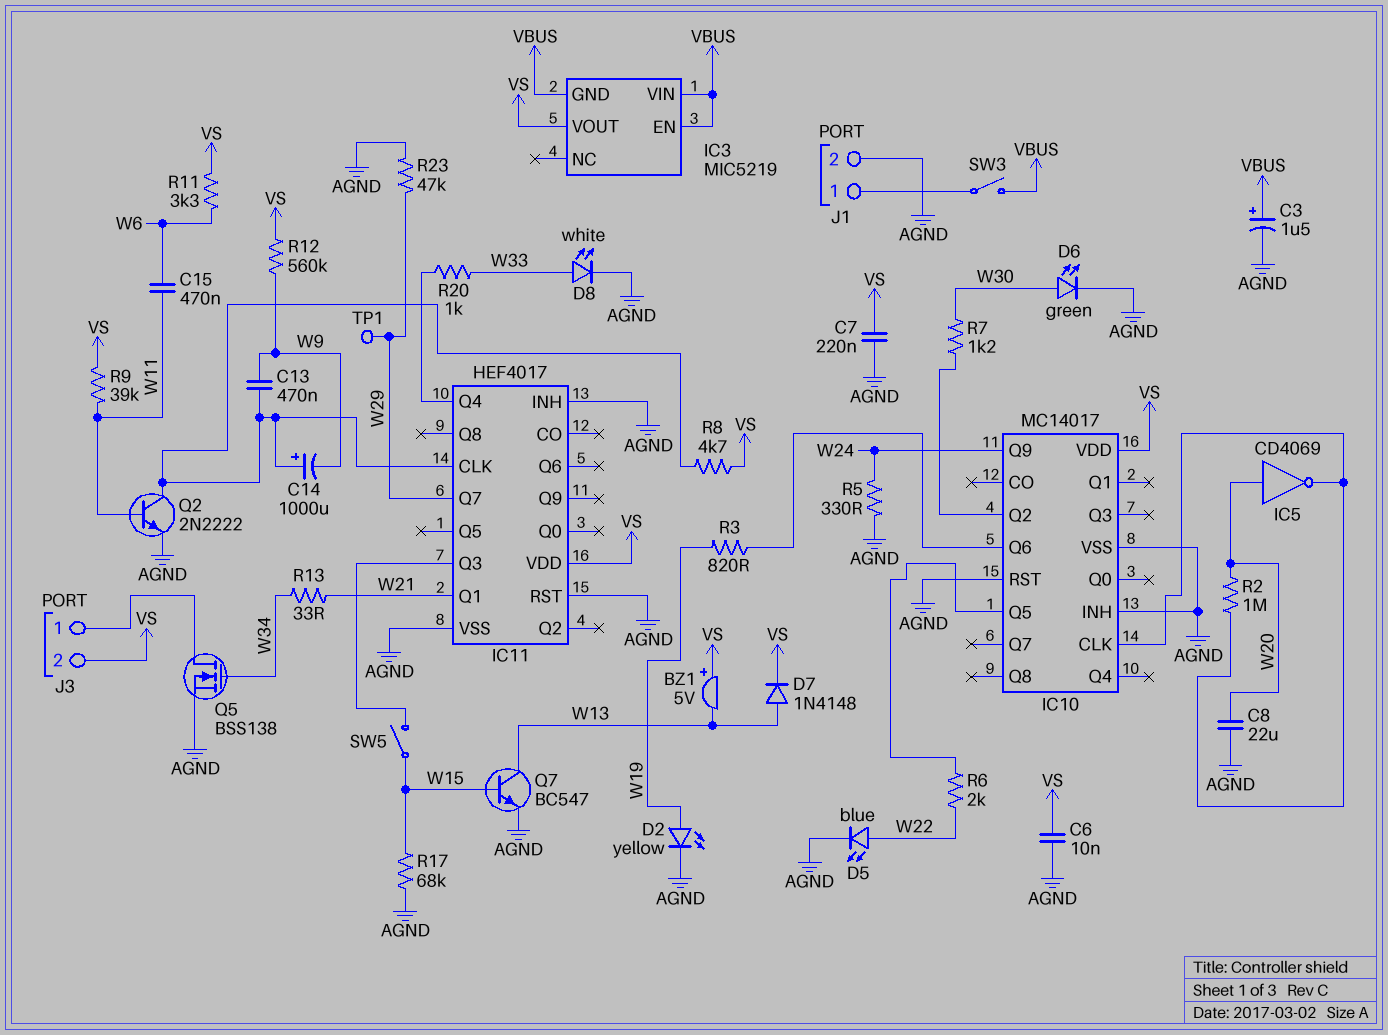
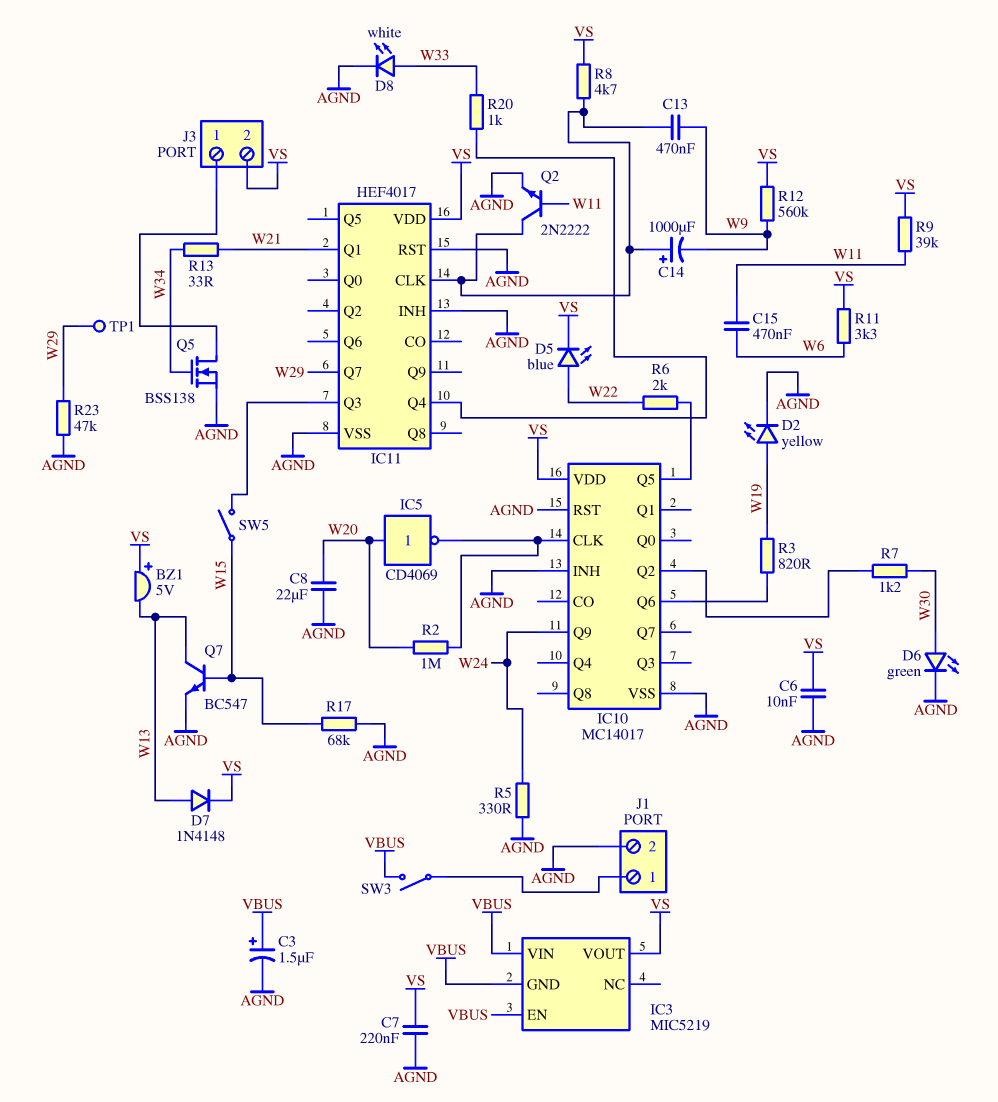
D5: LED blue (A W22, K AGND) -> LED blue (A W22, K VS)

